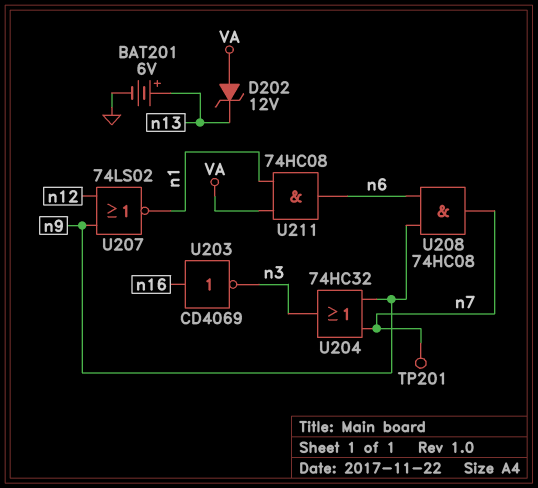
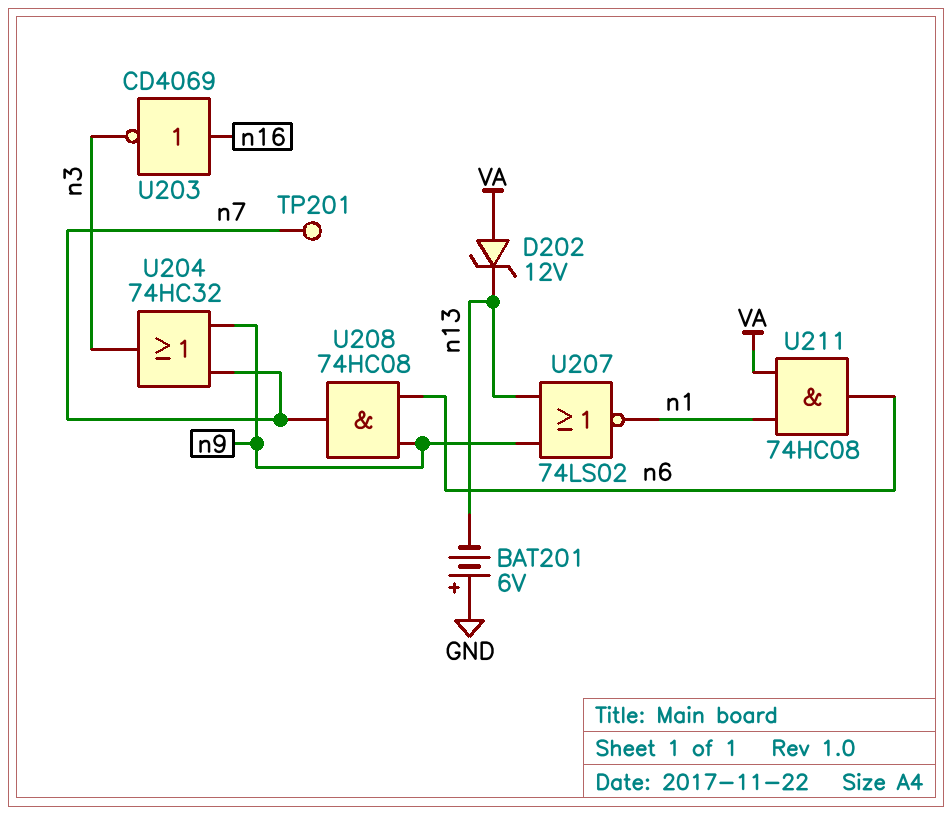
BAT201: 6V (plus n13, minus GND) -> 6V (plus GND, minus n13)
U207: NOR 74LS02 (in n9, in n12, out n1) -> NOR 74LS02 (in n9, in n13, out n1)

